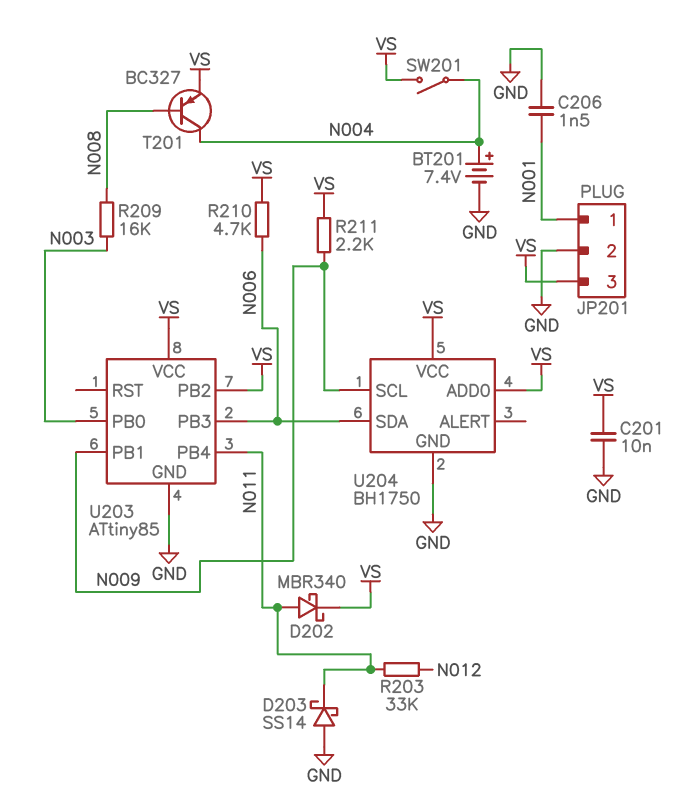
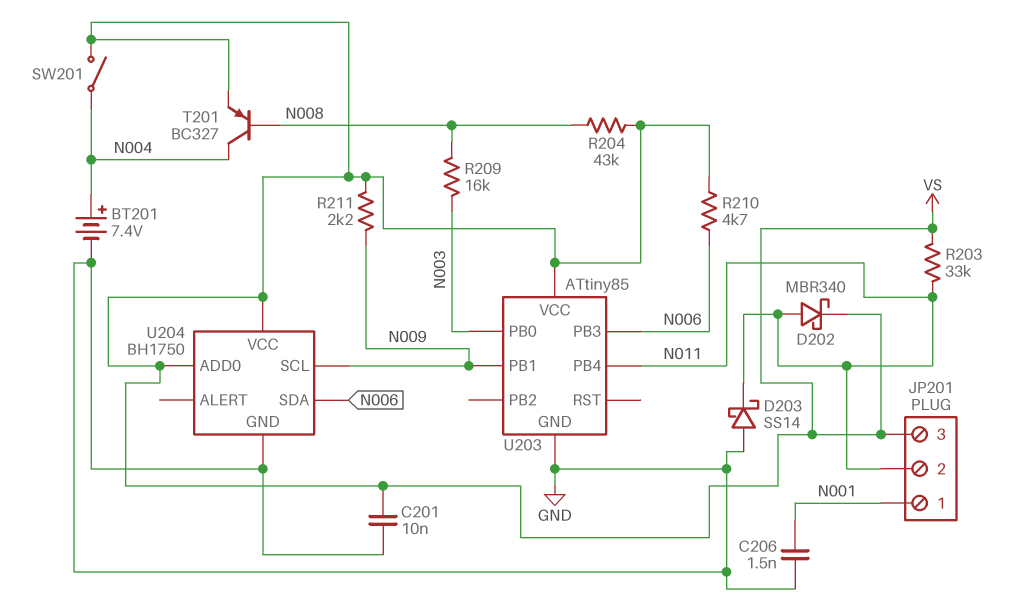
JP201 pin 2: GND -> N011
R203: 33k (N011, N012) -> 33k (N011, VS)
R204: none -> 43k (N008, VS)
U203 pin PB2: VS -> none

